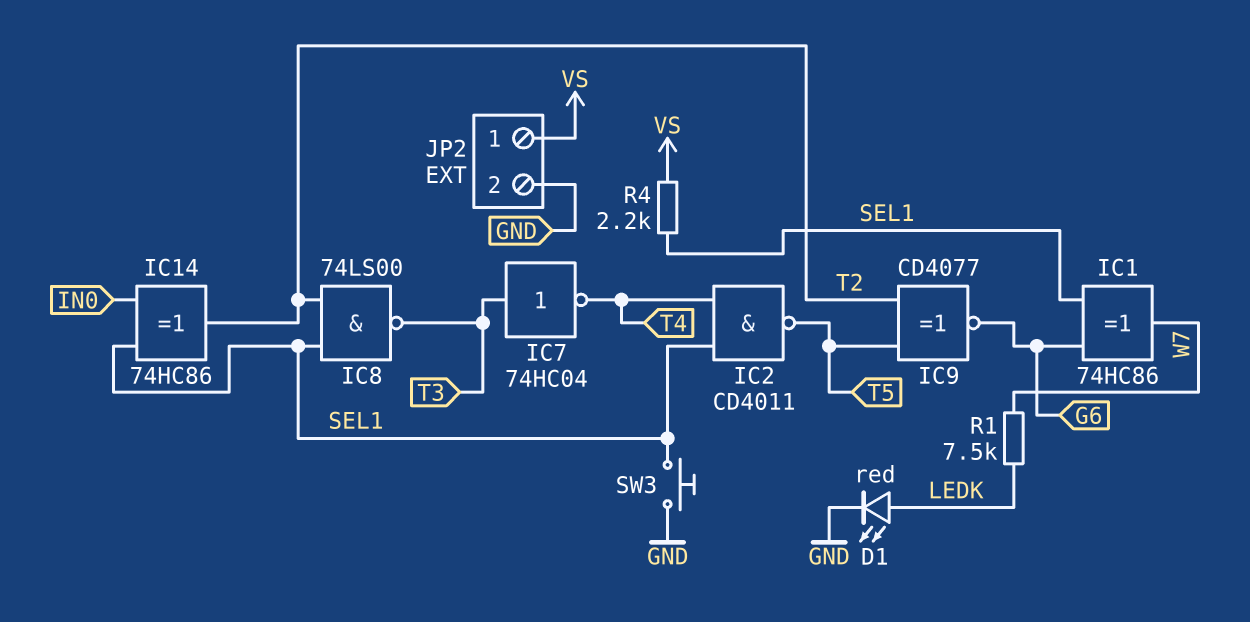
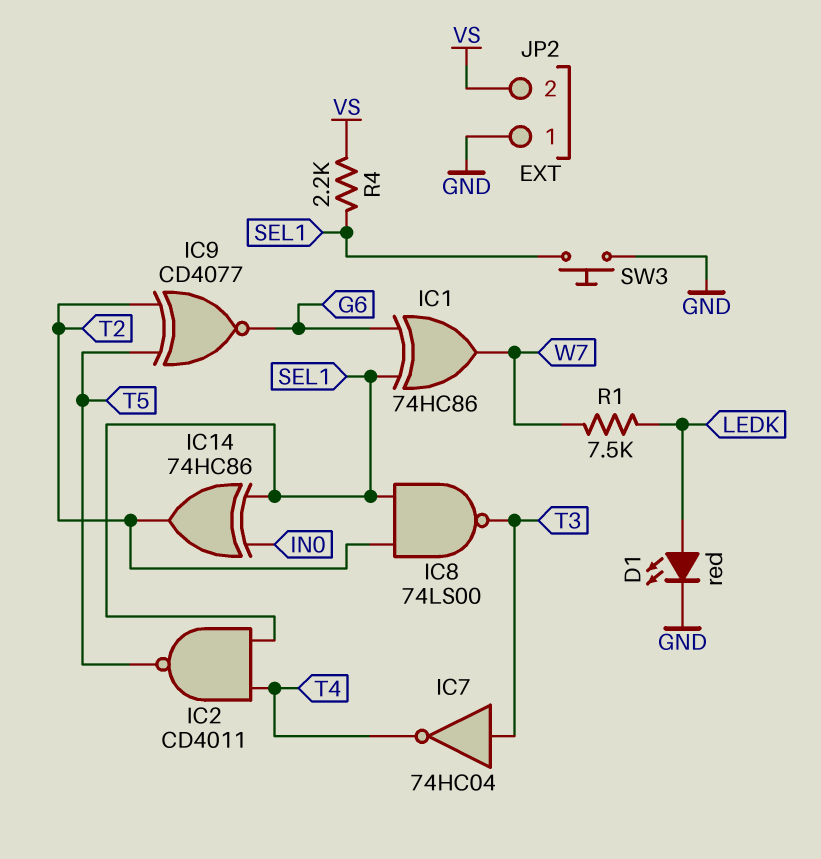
JP2 pin 1: VS -> GND
JP2 pin 2: GND -> VS

